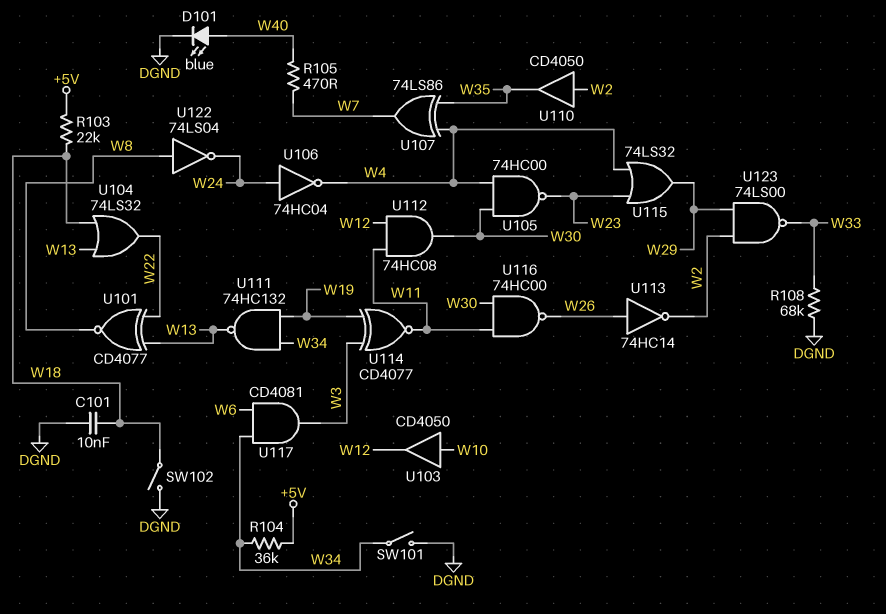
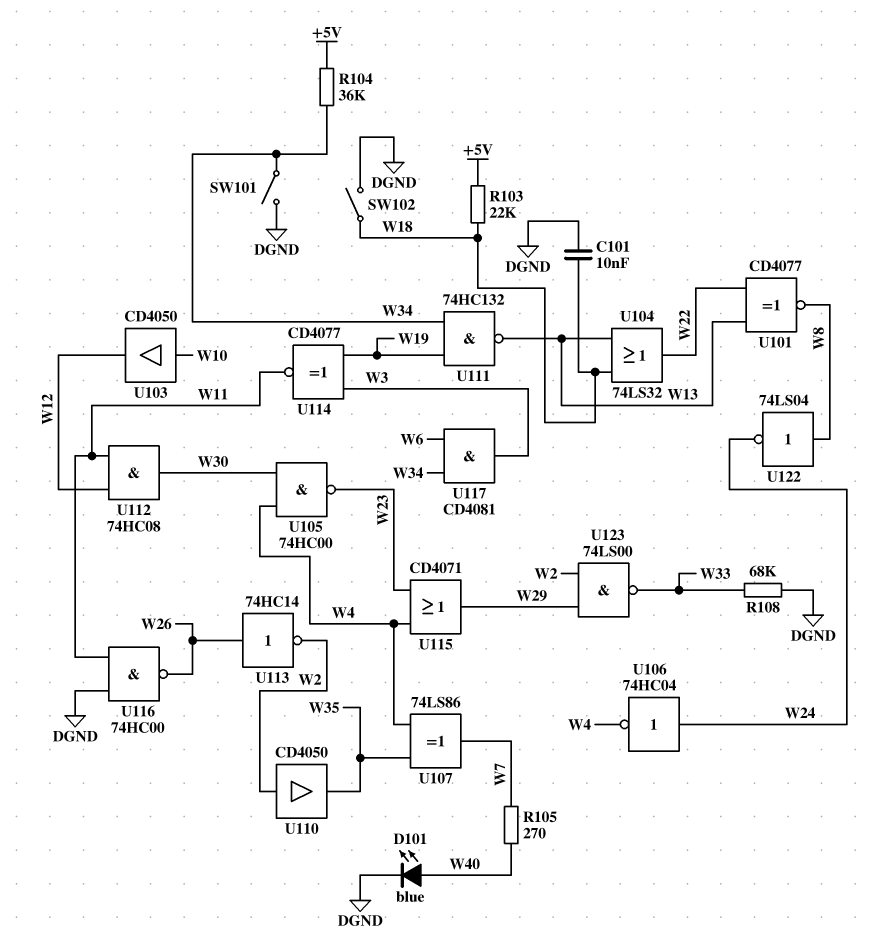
R105: 470 (W7, W40) -> 270 (W7, W40)
U115: OR 74LS32 (in W4, in W23, out W29) -> OR CD4071 (in W4, in W23, out W29)
U116: NAND 74HC00 (in W11, in W30, out W26) -> NAND 74HC00 (in DGND, in W11, out W26)

